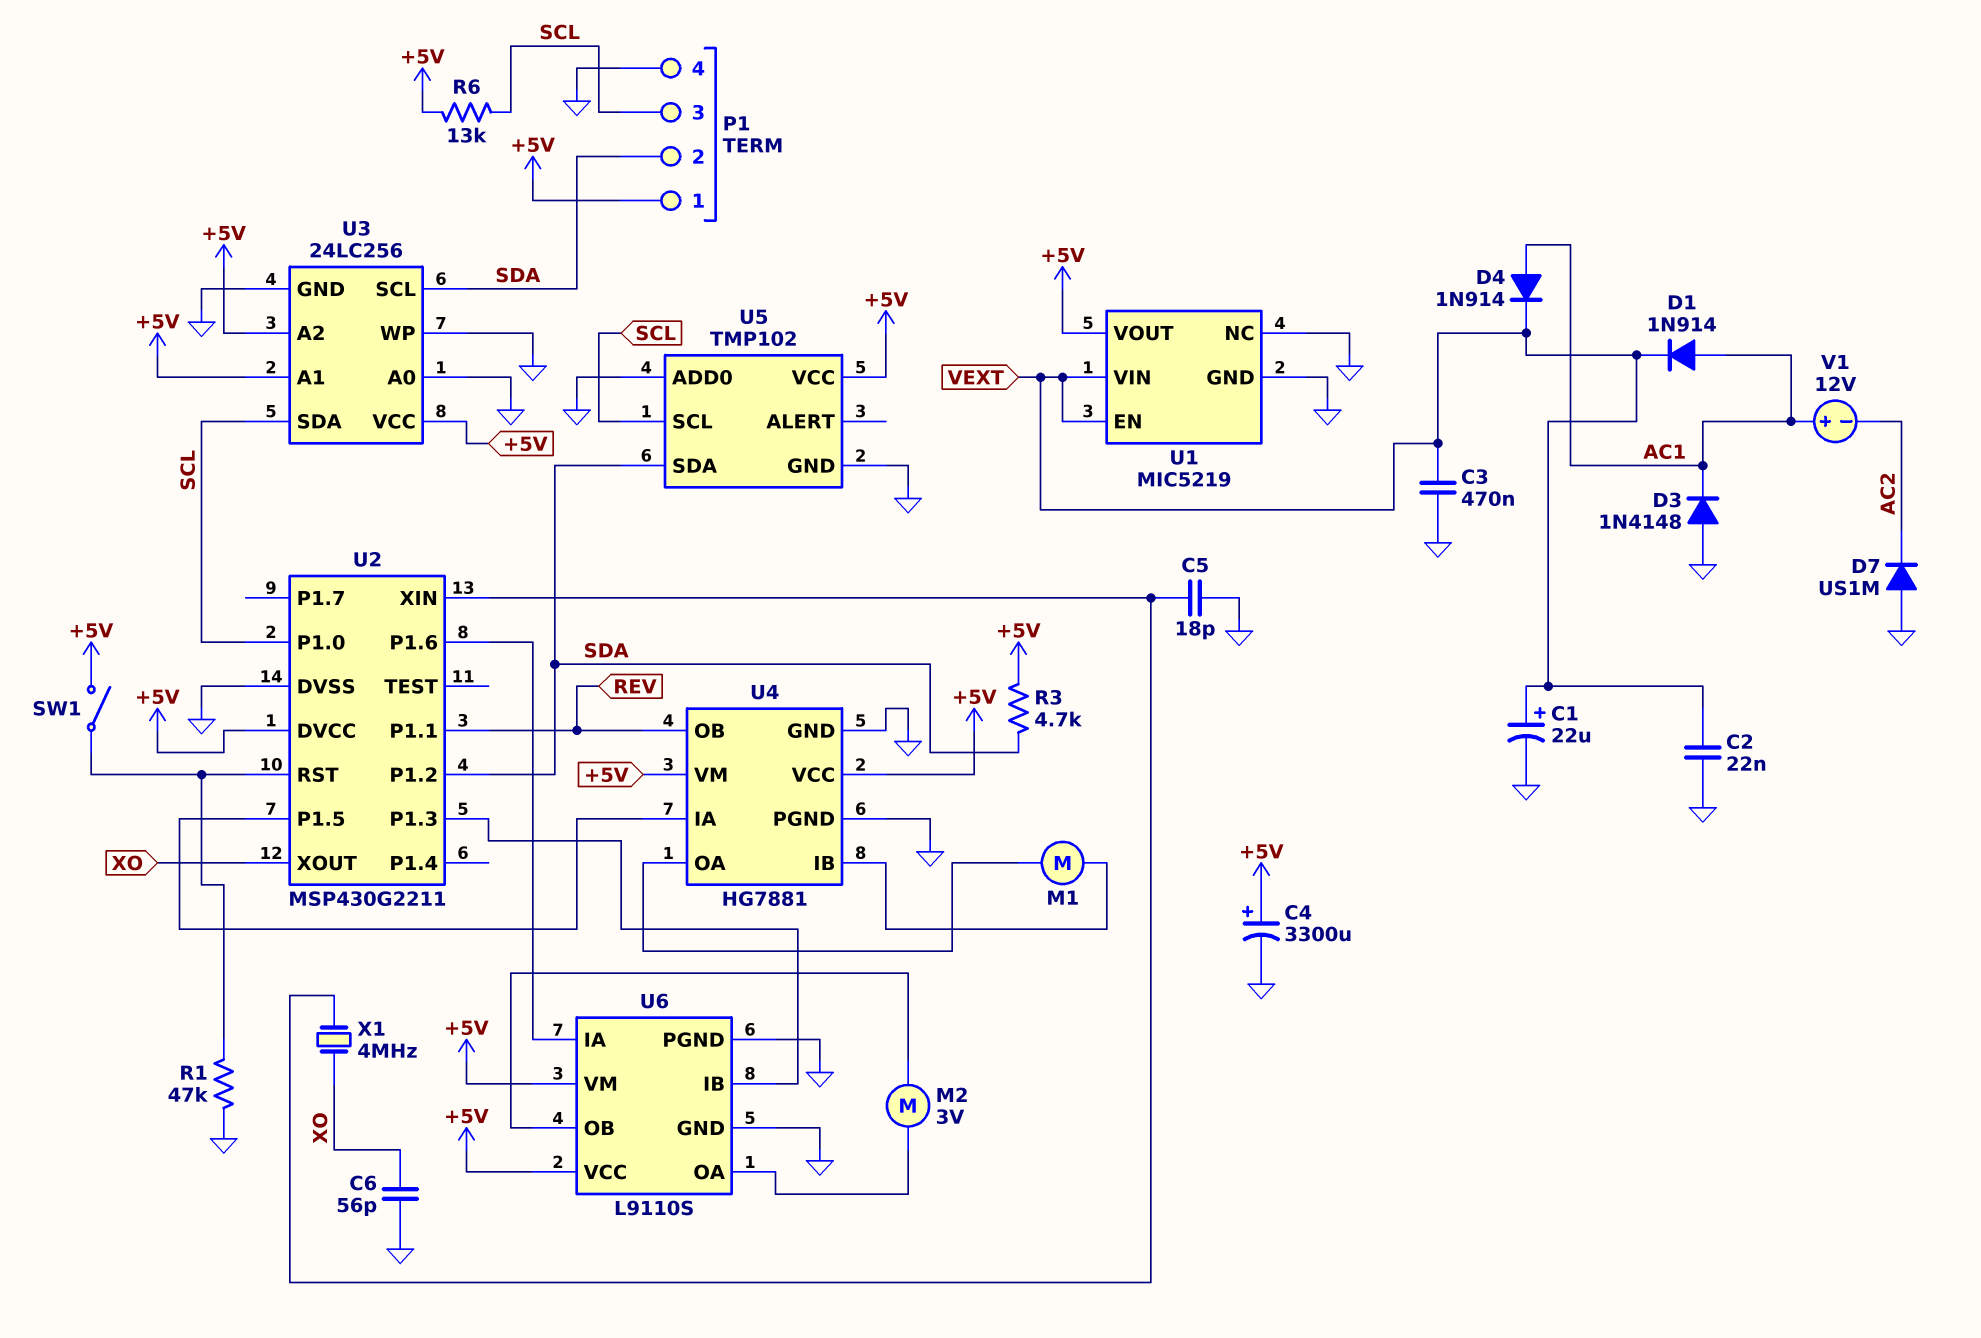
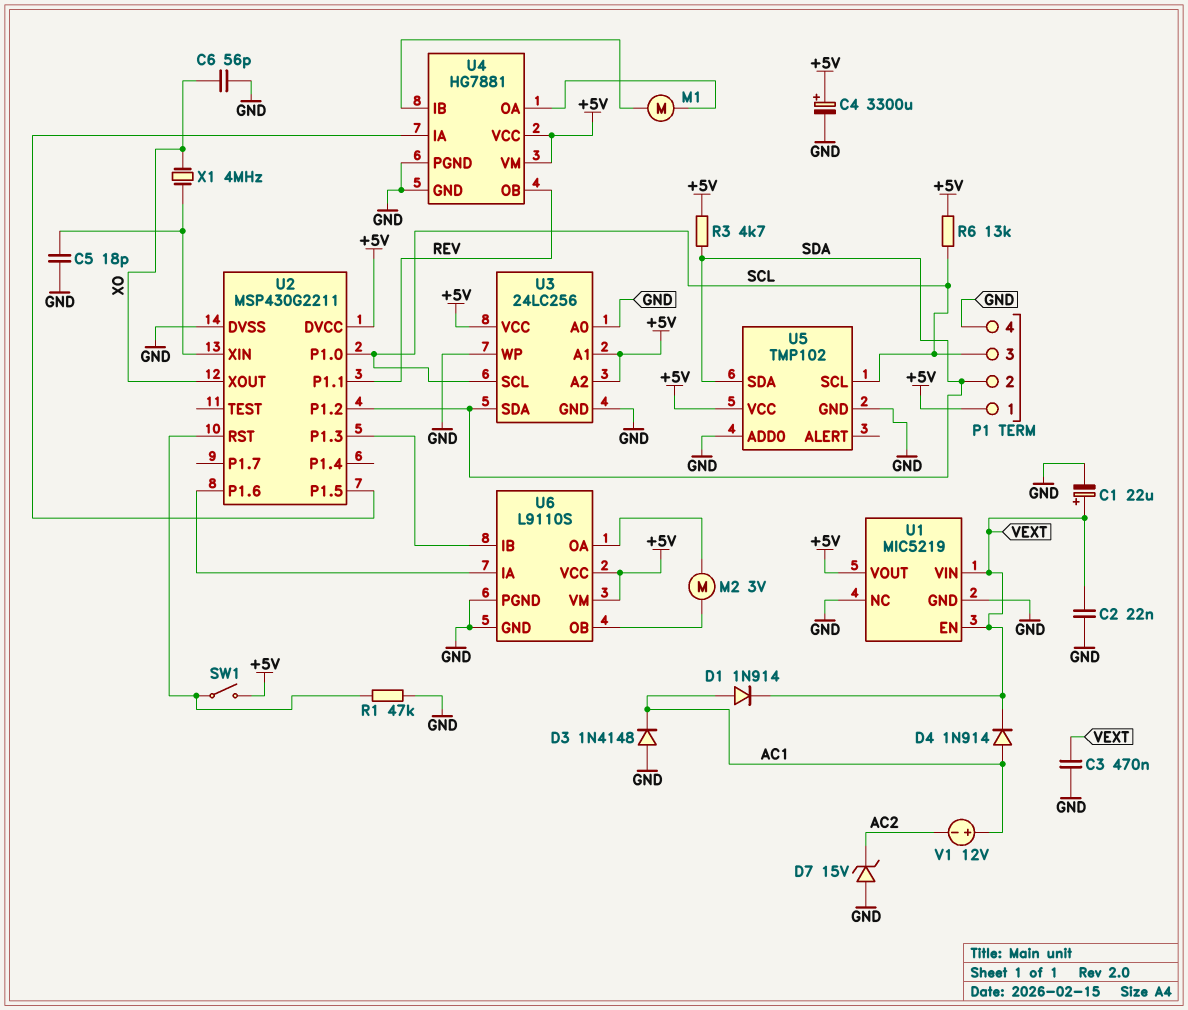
D7: diode US1M (A GND, K AC2) -> zener 15V (A GND, K AC2)
U3 pin SCL: SDA -> SCL
U3 pin SDA: SCL -> SDA

